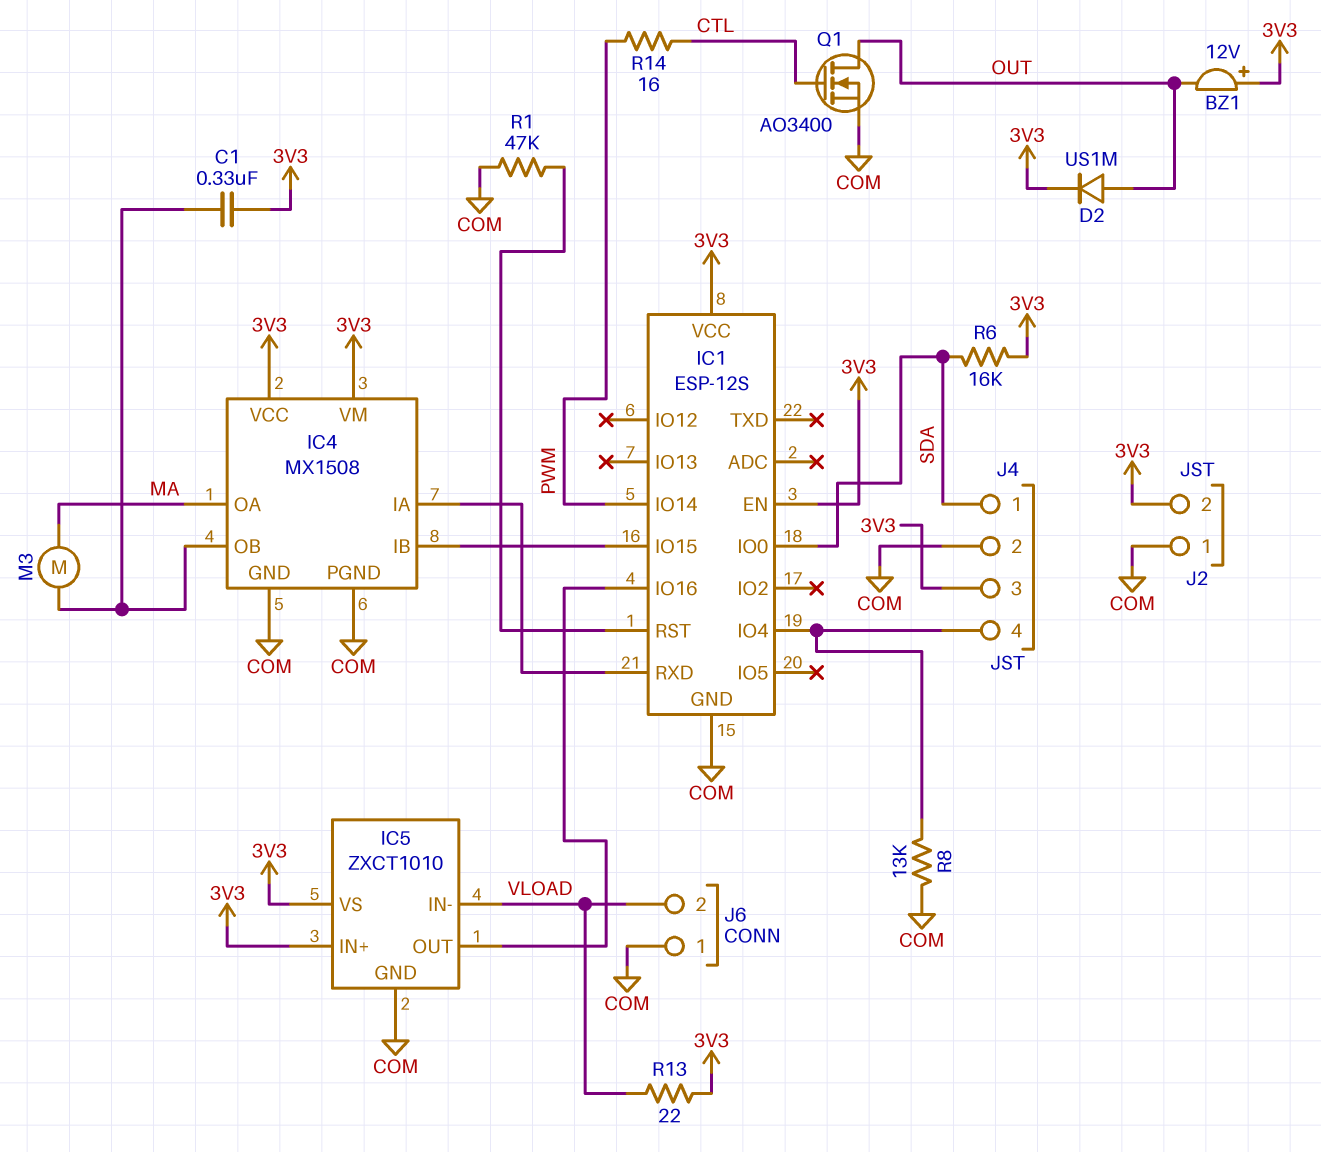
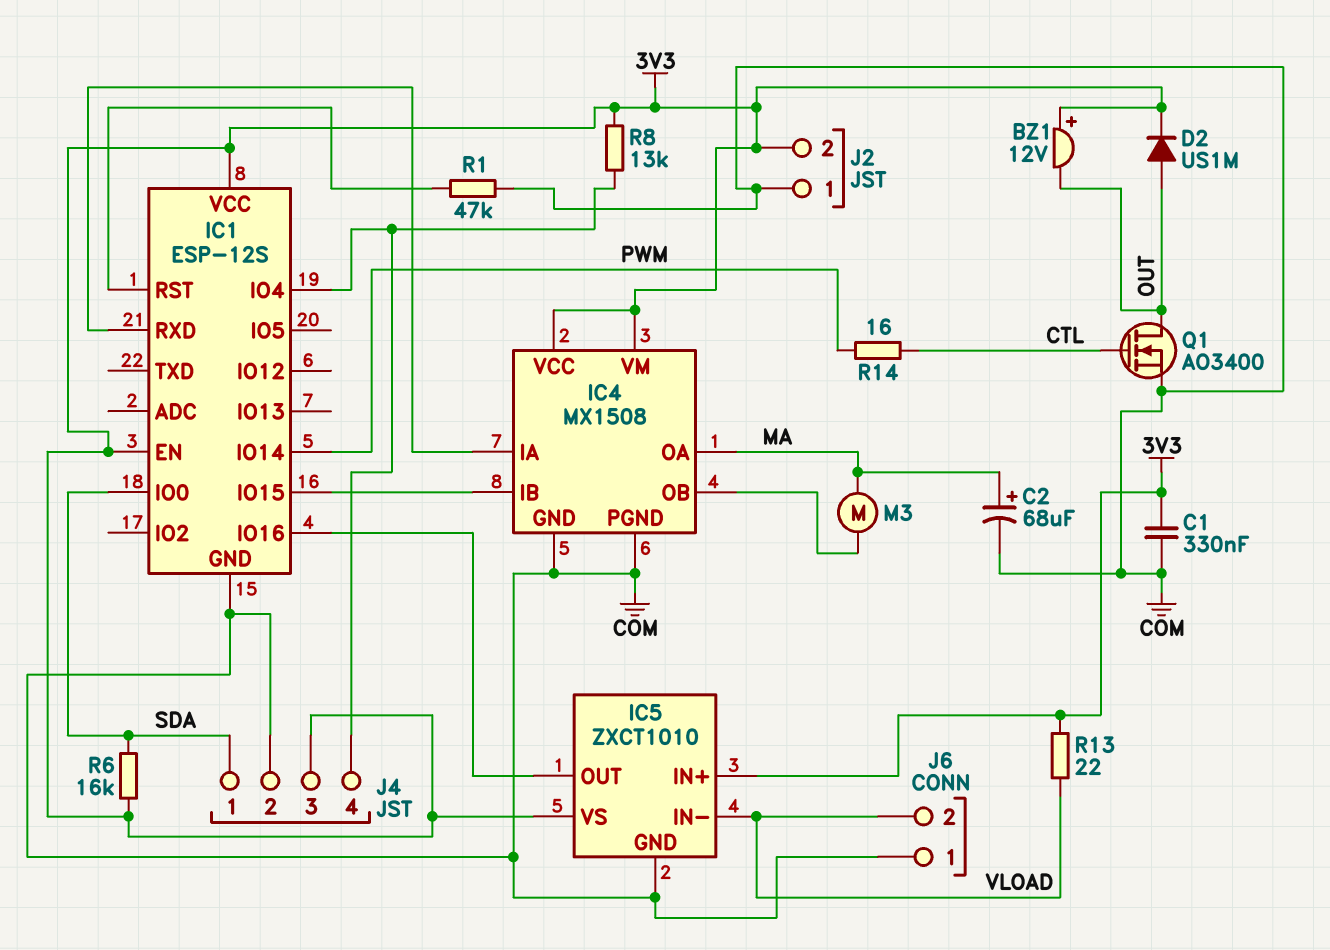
C1: 330nF (3V3, IC4/OB) -> 330nF (3V3, COM)
C2: none -> 68uF (plus MA, minus COM)
R8: 13k (COM, IC1/IO4) -> 13k (3V3, IC1/IO4)

